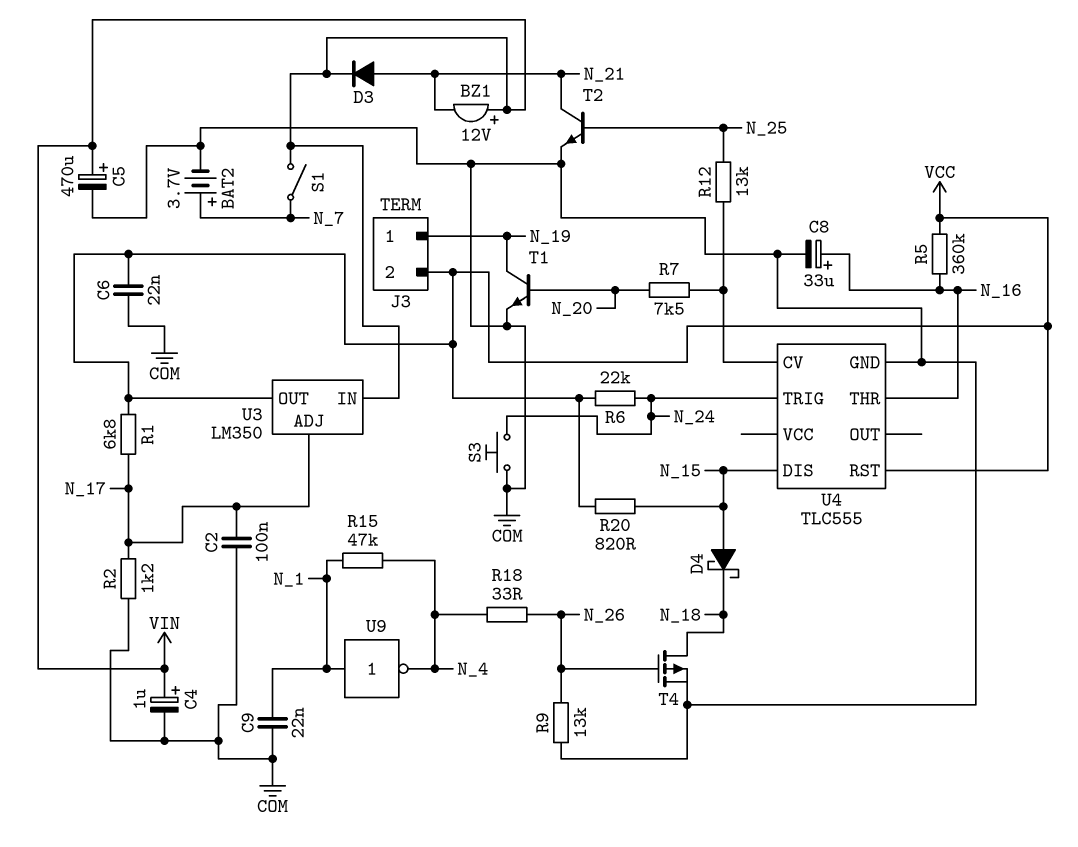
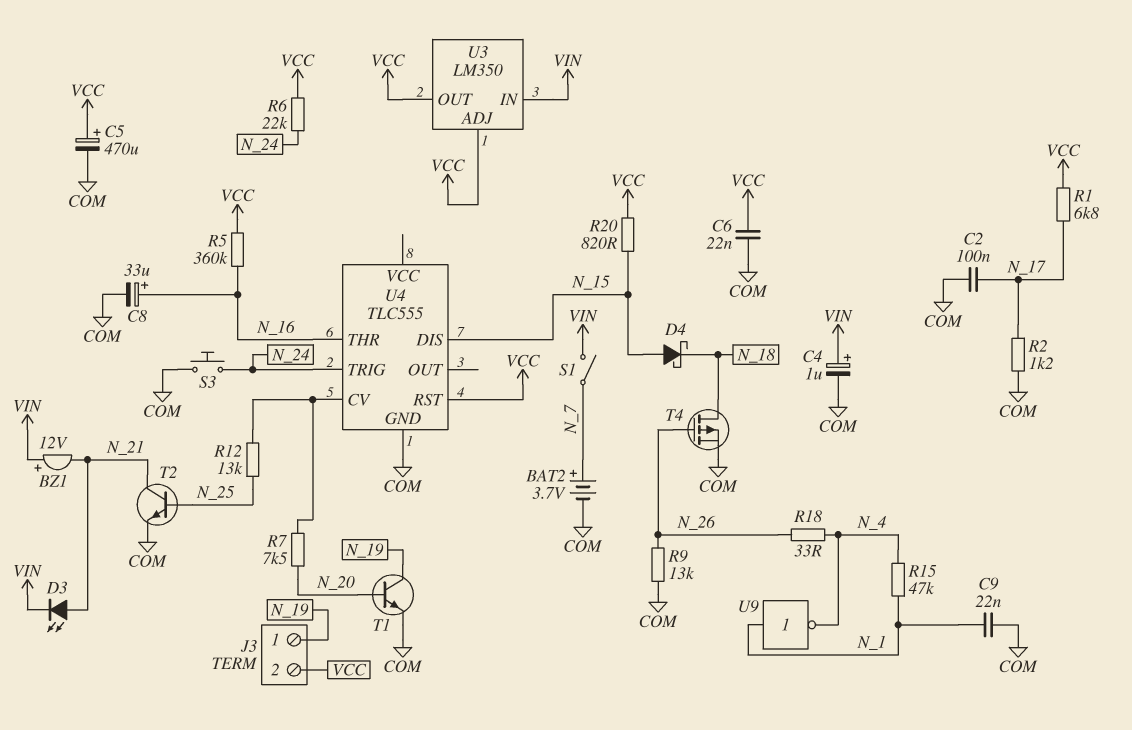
C5: 470uF (plus VIN, minus COM) -> 470uF (plus VCC, minus COM)
D3: diode (A N_21, K VIN) -> LED (A N_21, K VIN)
U3 pin ADJ: N_17 -> VCC

